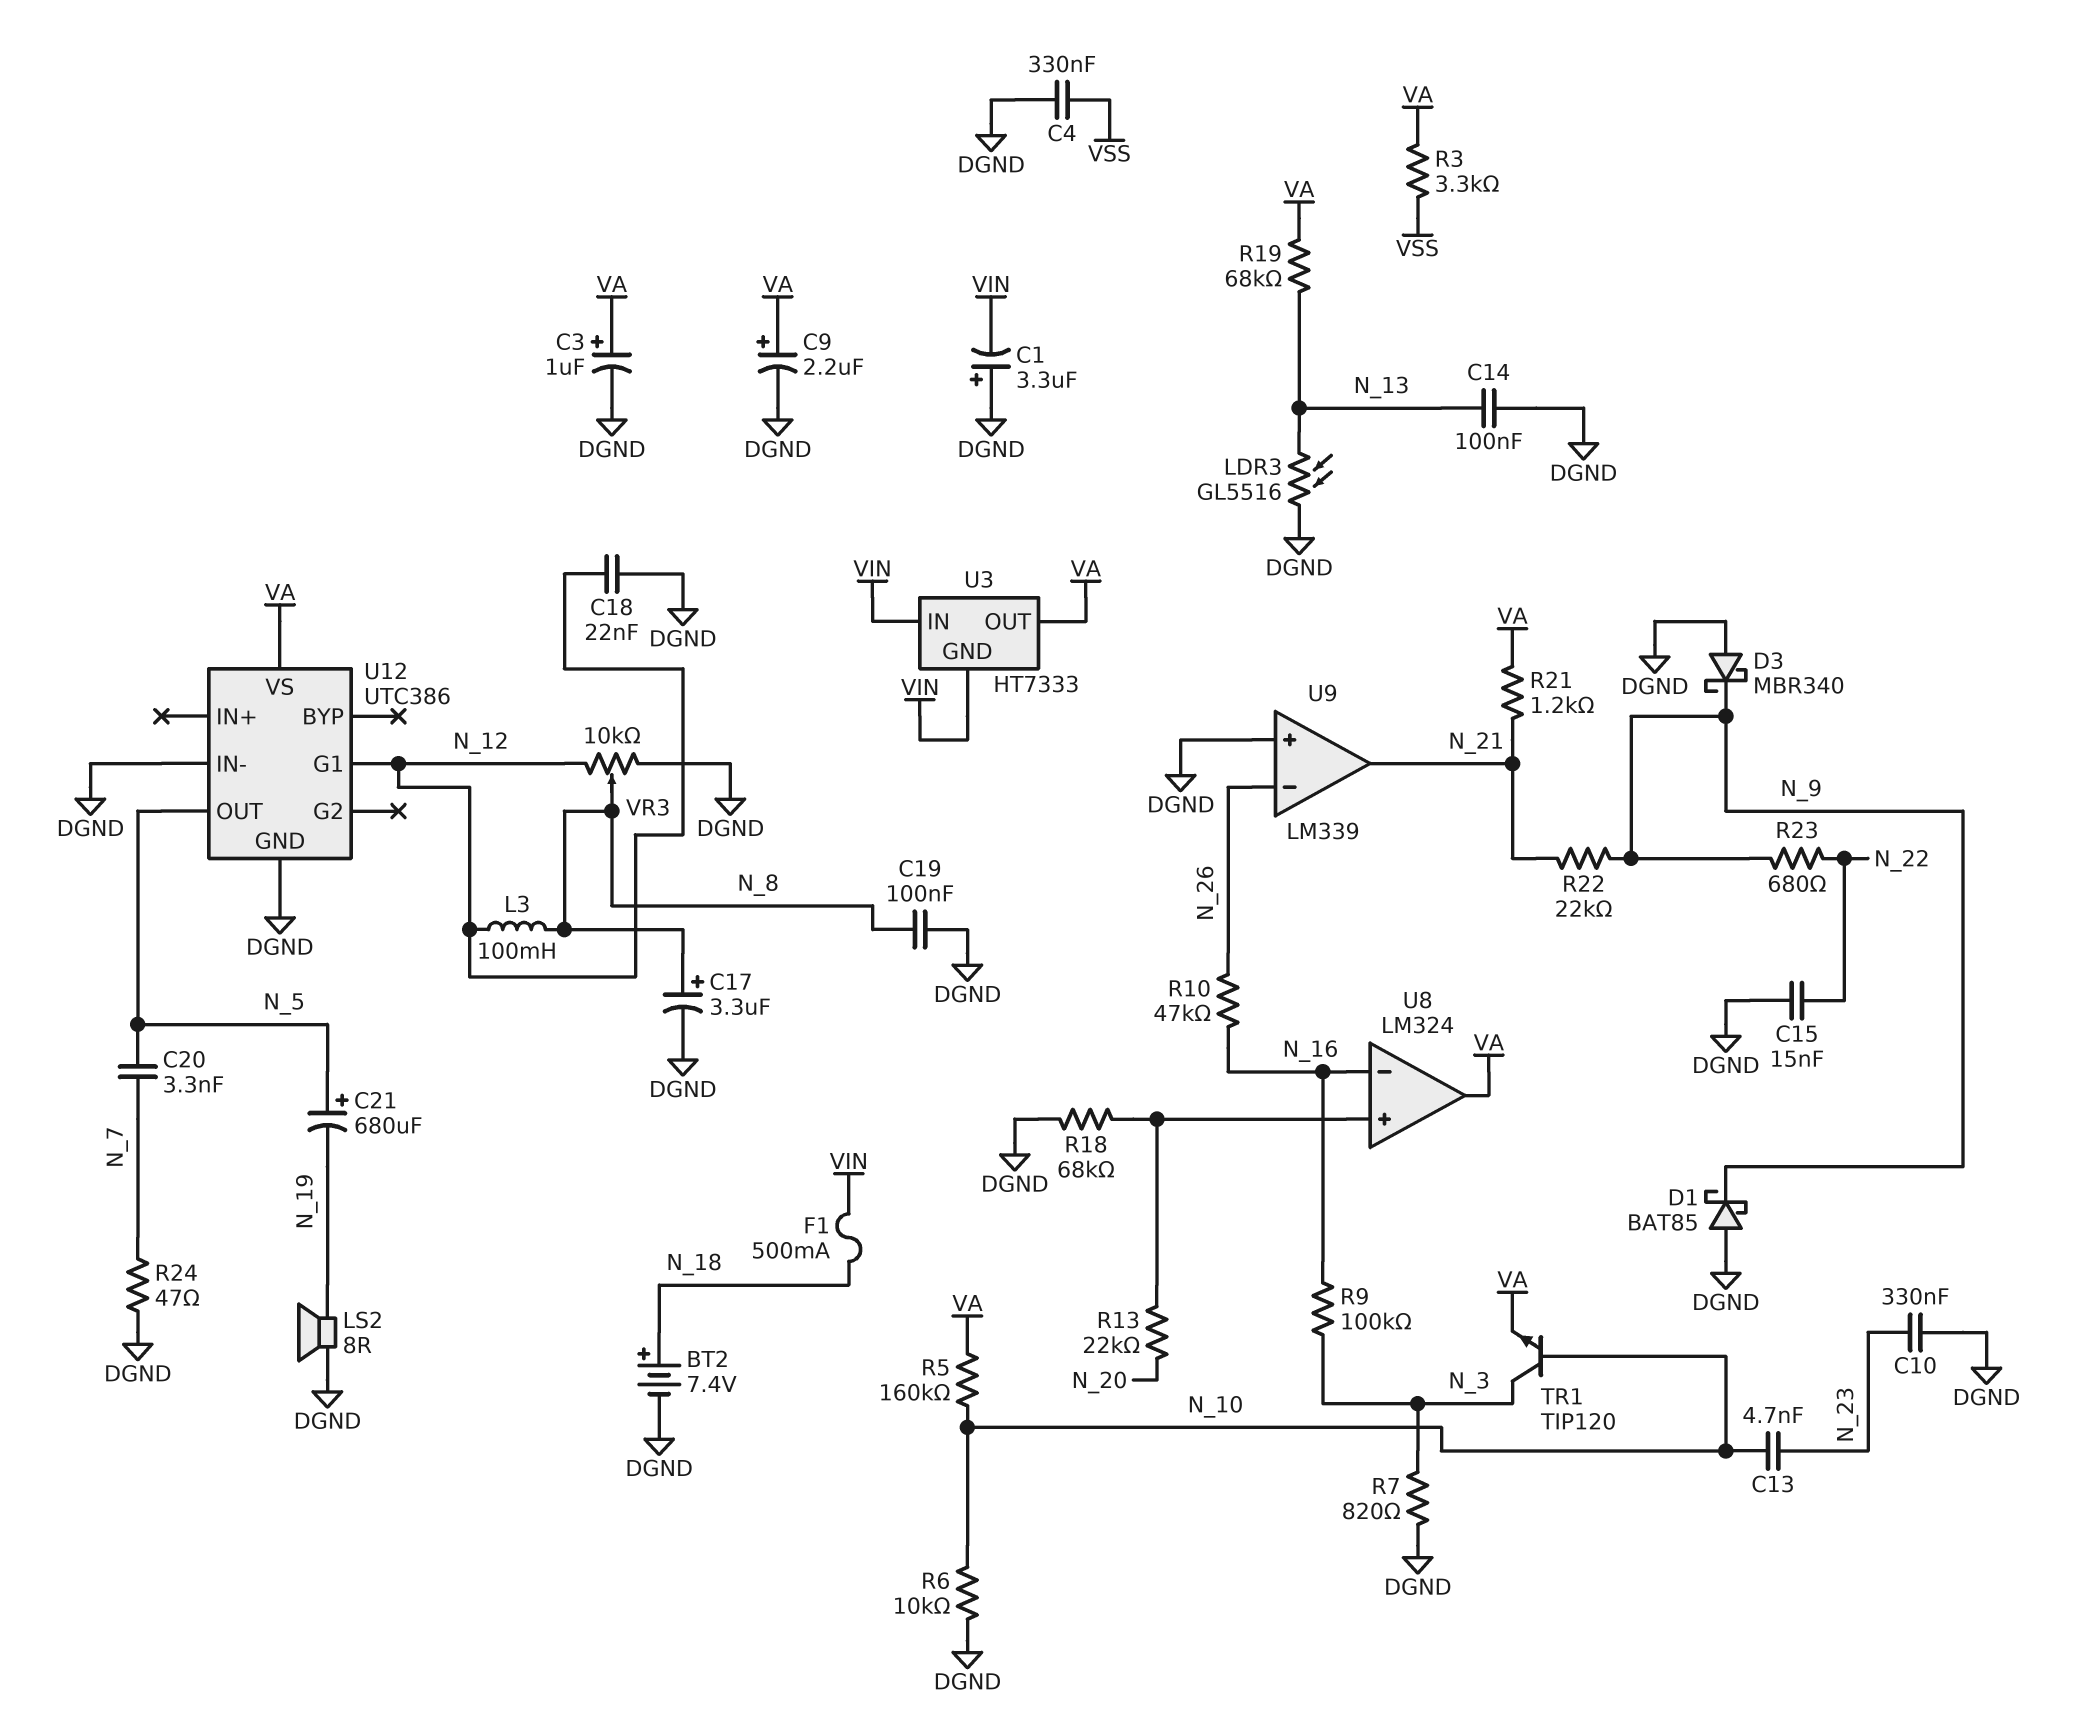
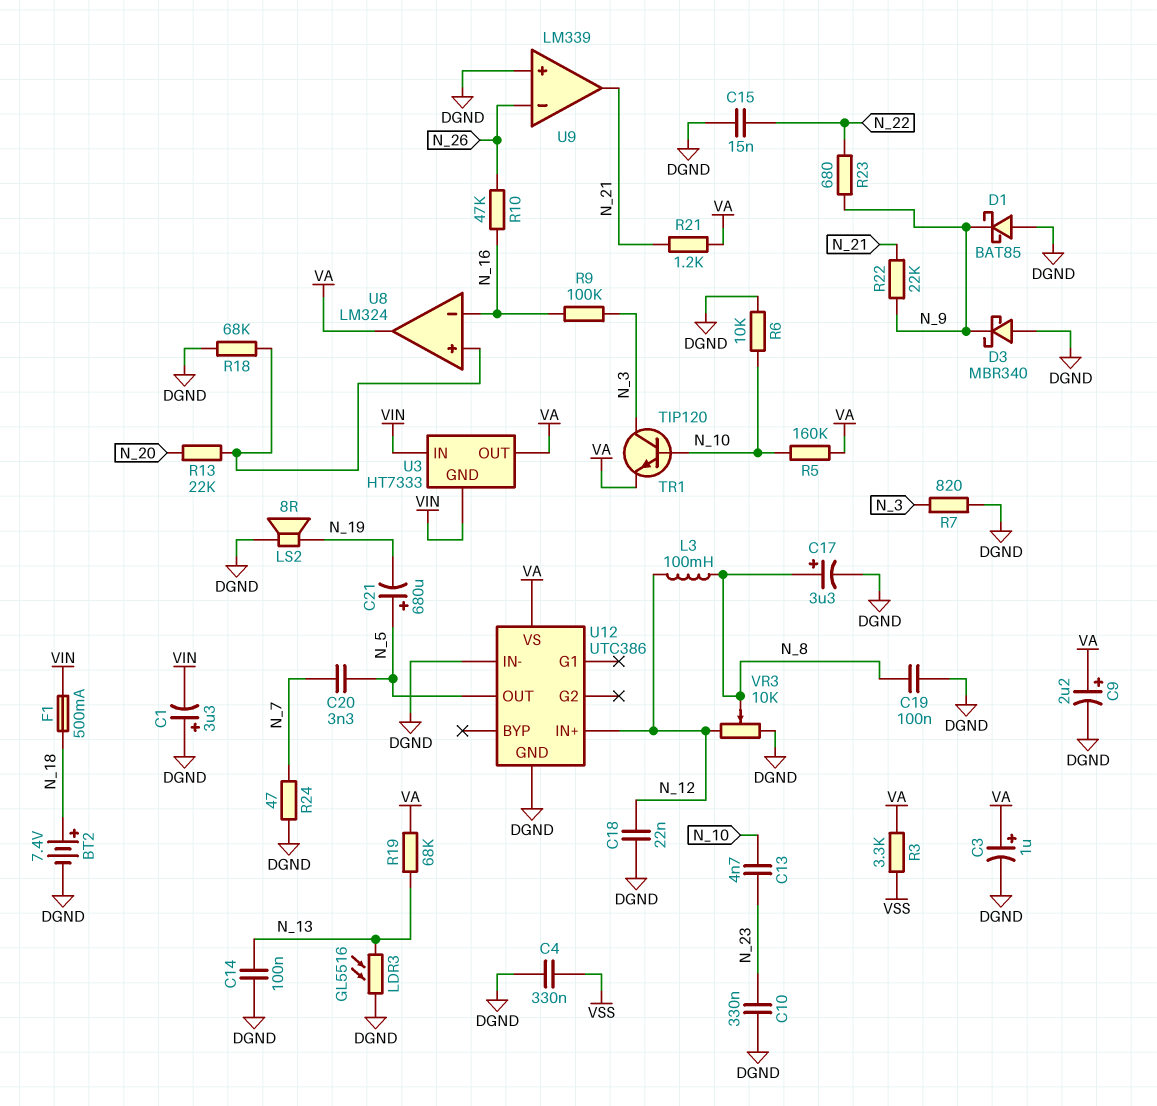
U12 pin G1: N_12 -> none
U12 pin IN+: none -> N_12

